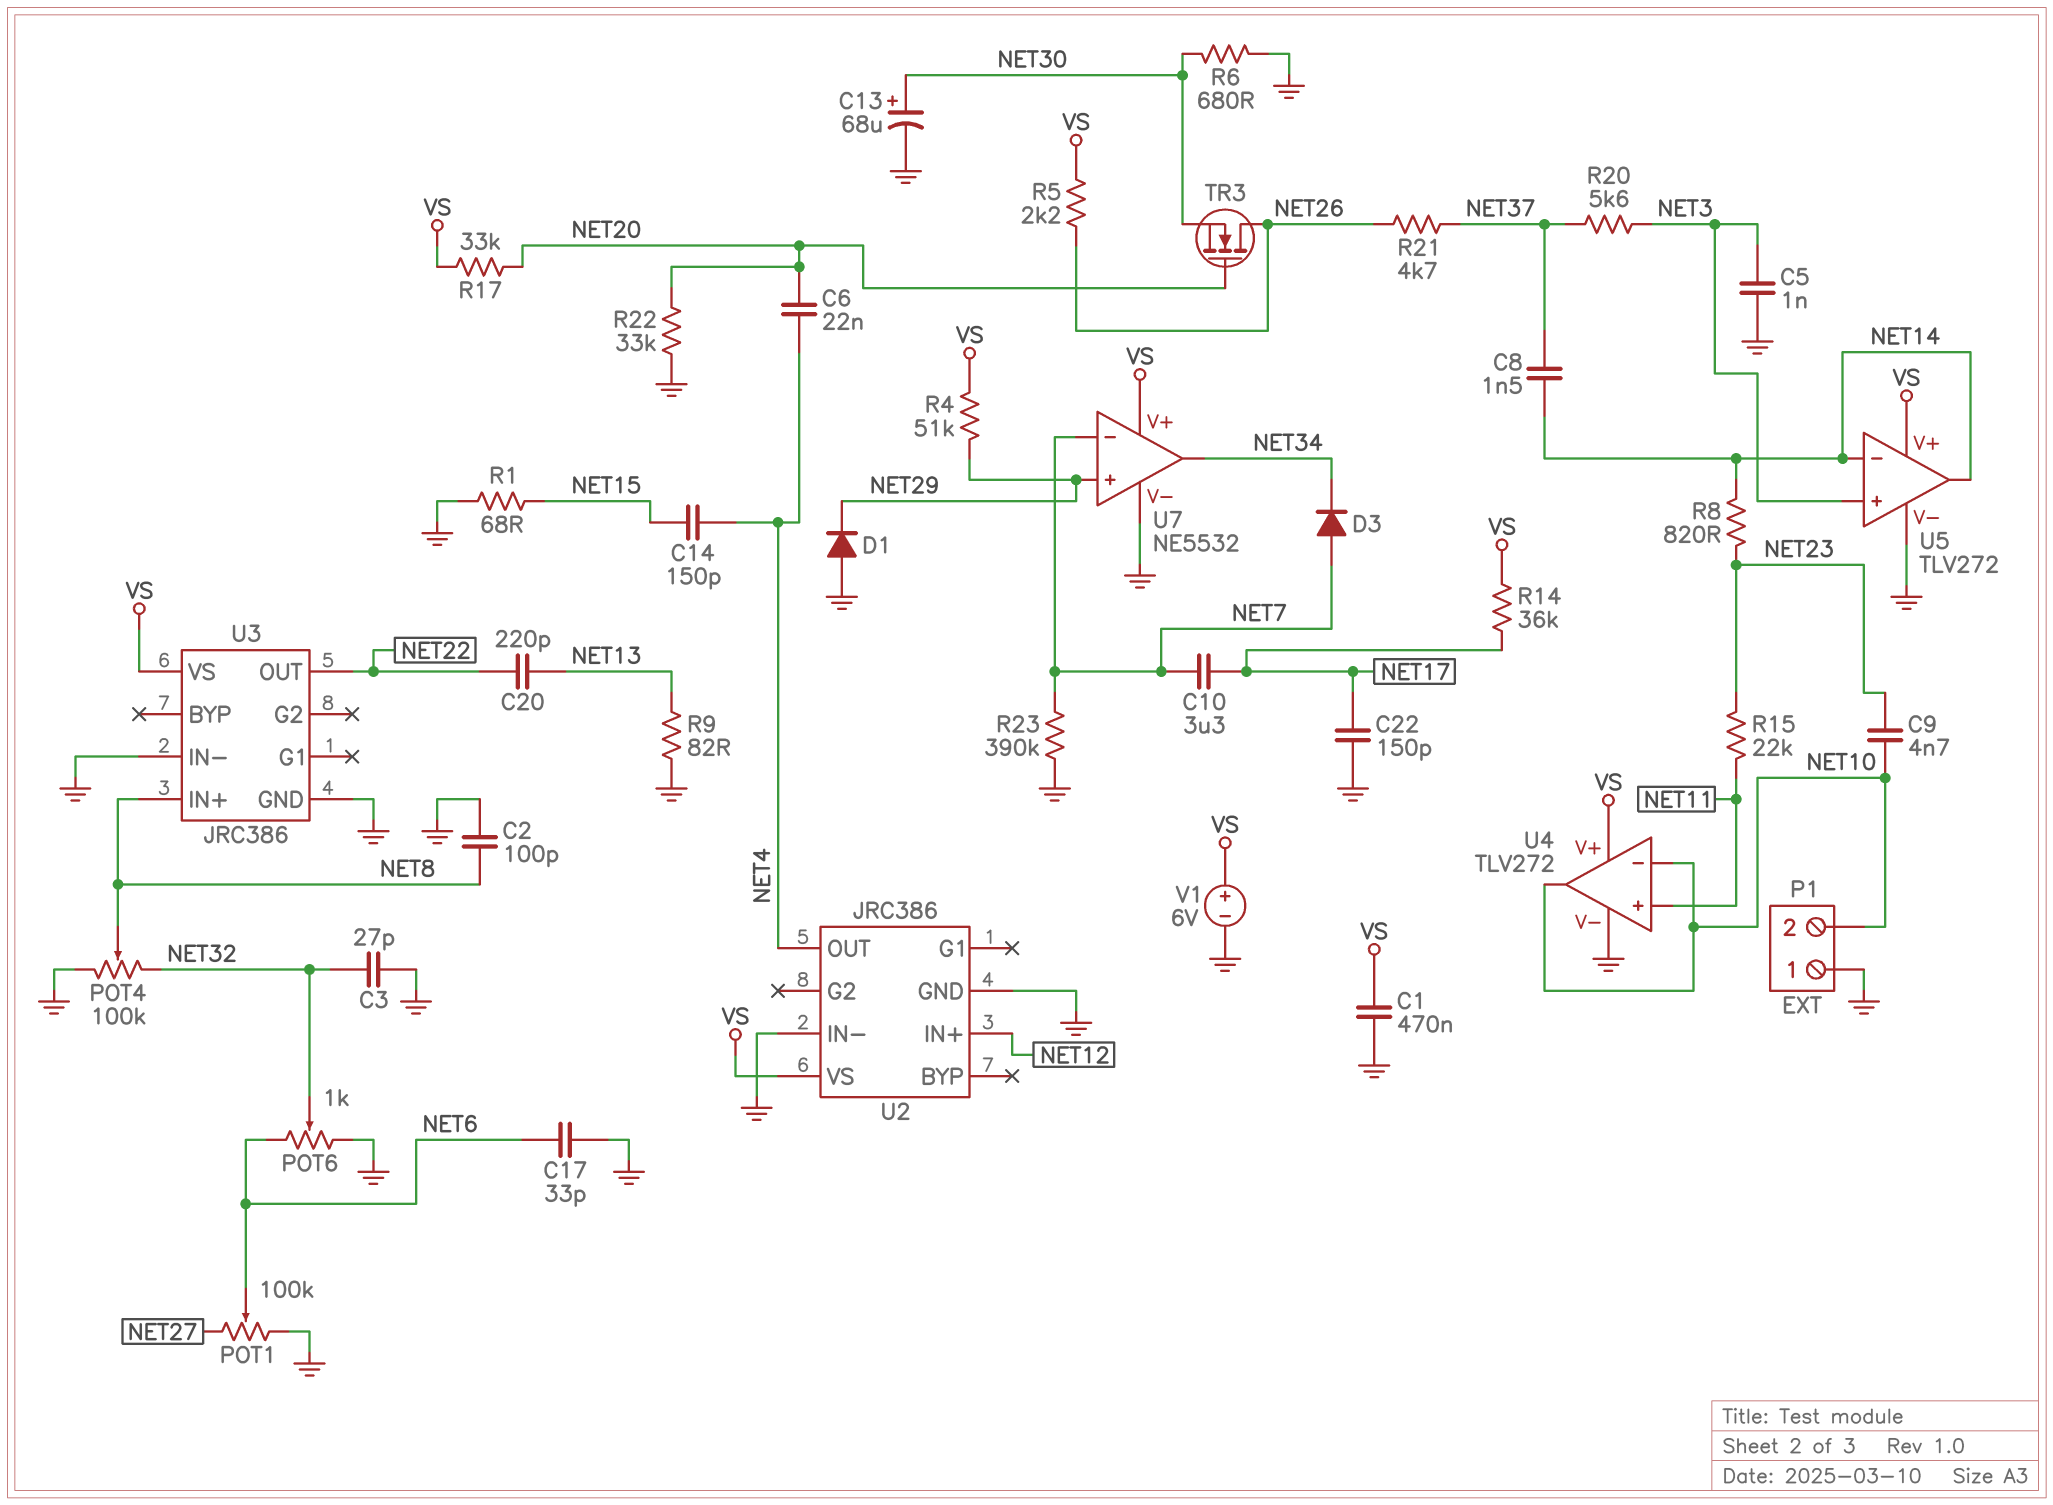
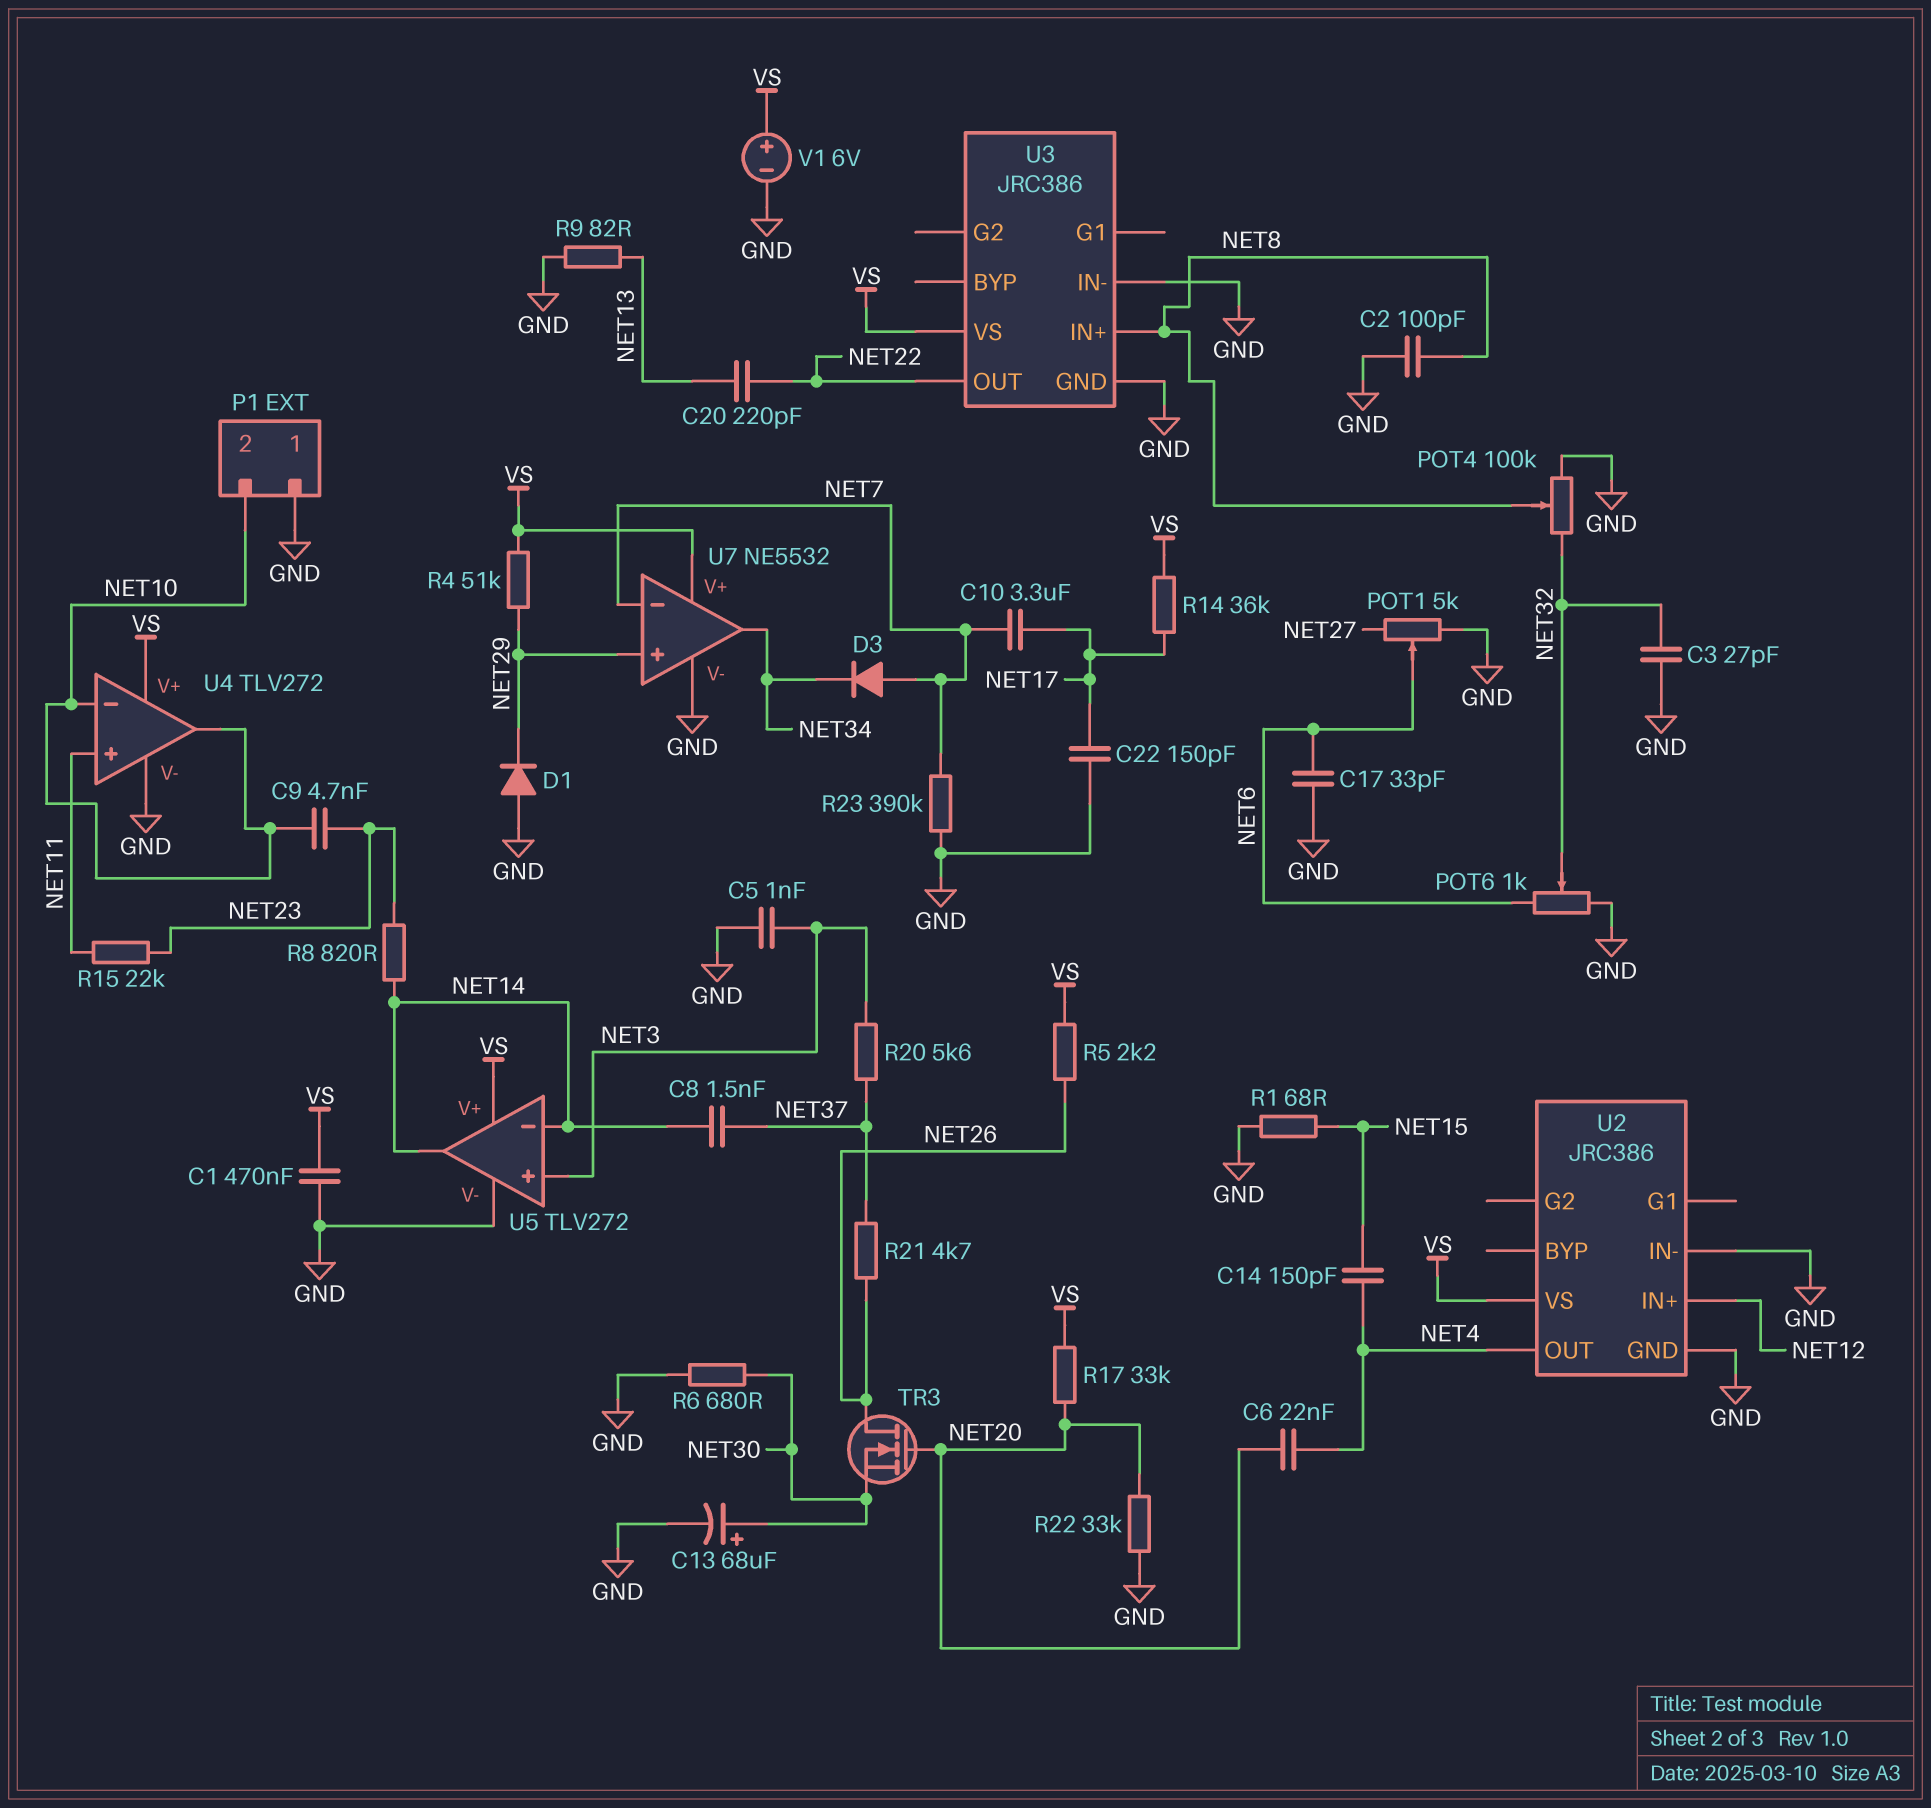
POT1: 100k (GND, NET27, wiper NET6) -> 5k (GND, NET27, wiper NET6)

